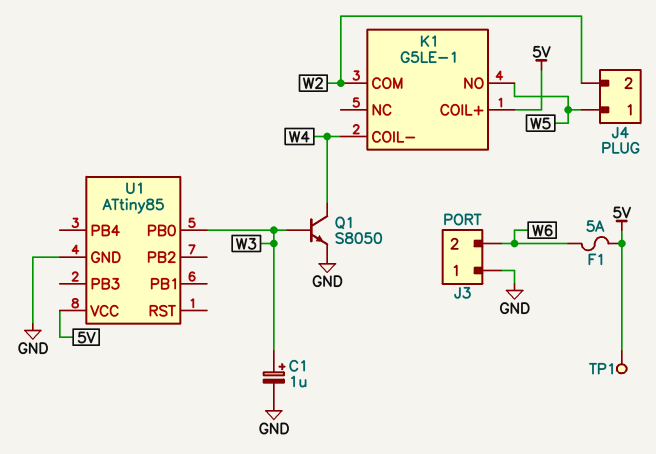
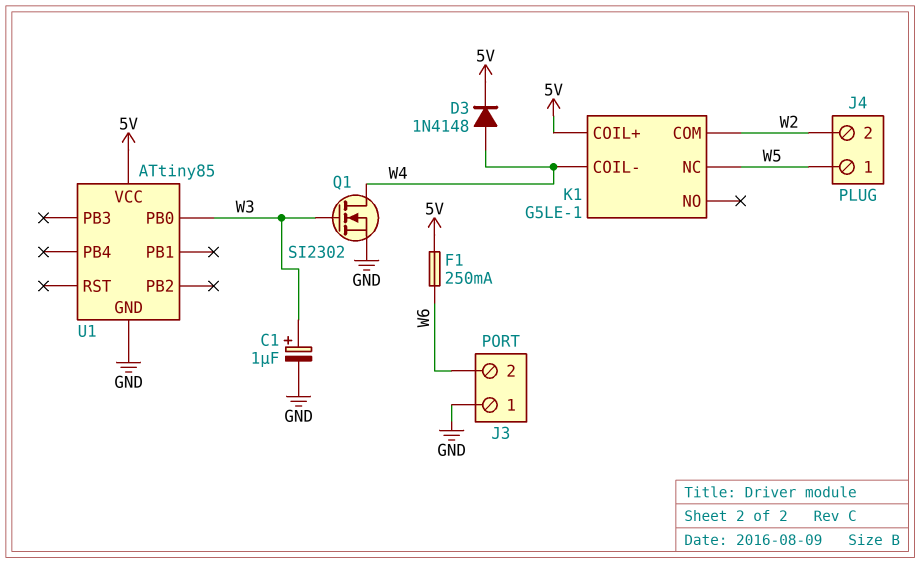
D3: none -> diode 1N4148 (A W4, K 5V)
F1: 5A (5V, W6) -> 250mA (5V, W6)
K1 pin NC: none -> W5
K1 pin NO: W5 -> none
Q1: NPN S8050 (B W3, C W4, E GND) -> NMOS SI2302 (G W3, D W4, S GND)
TP1: test point (5V) -> none

